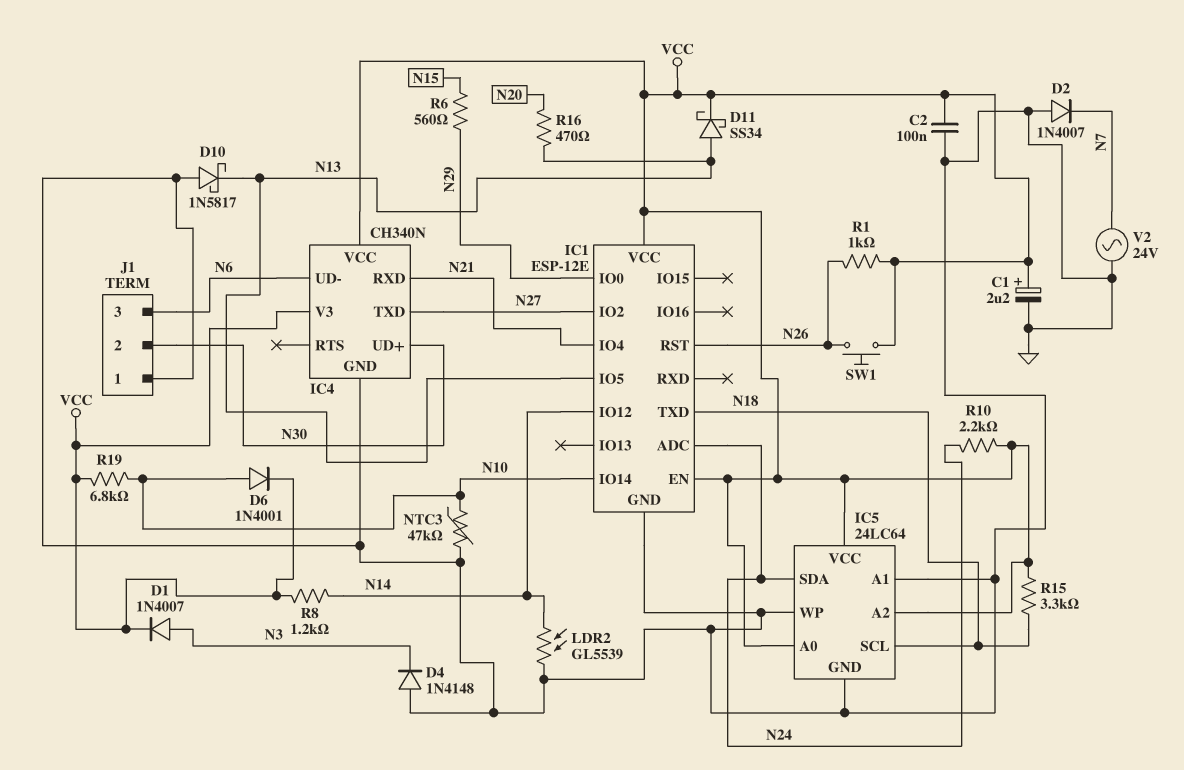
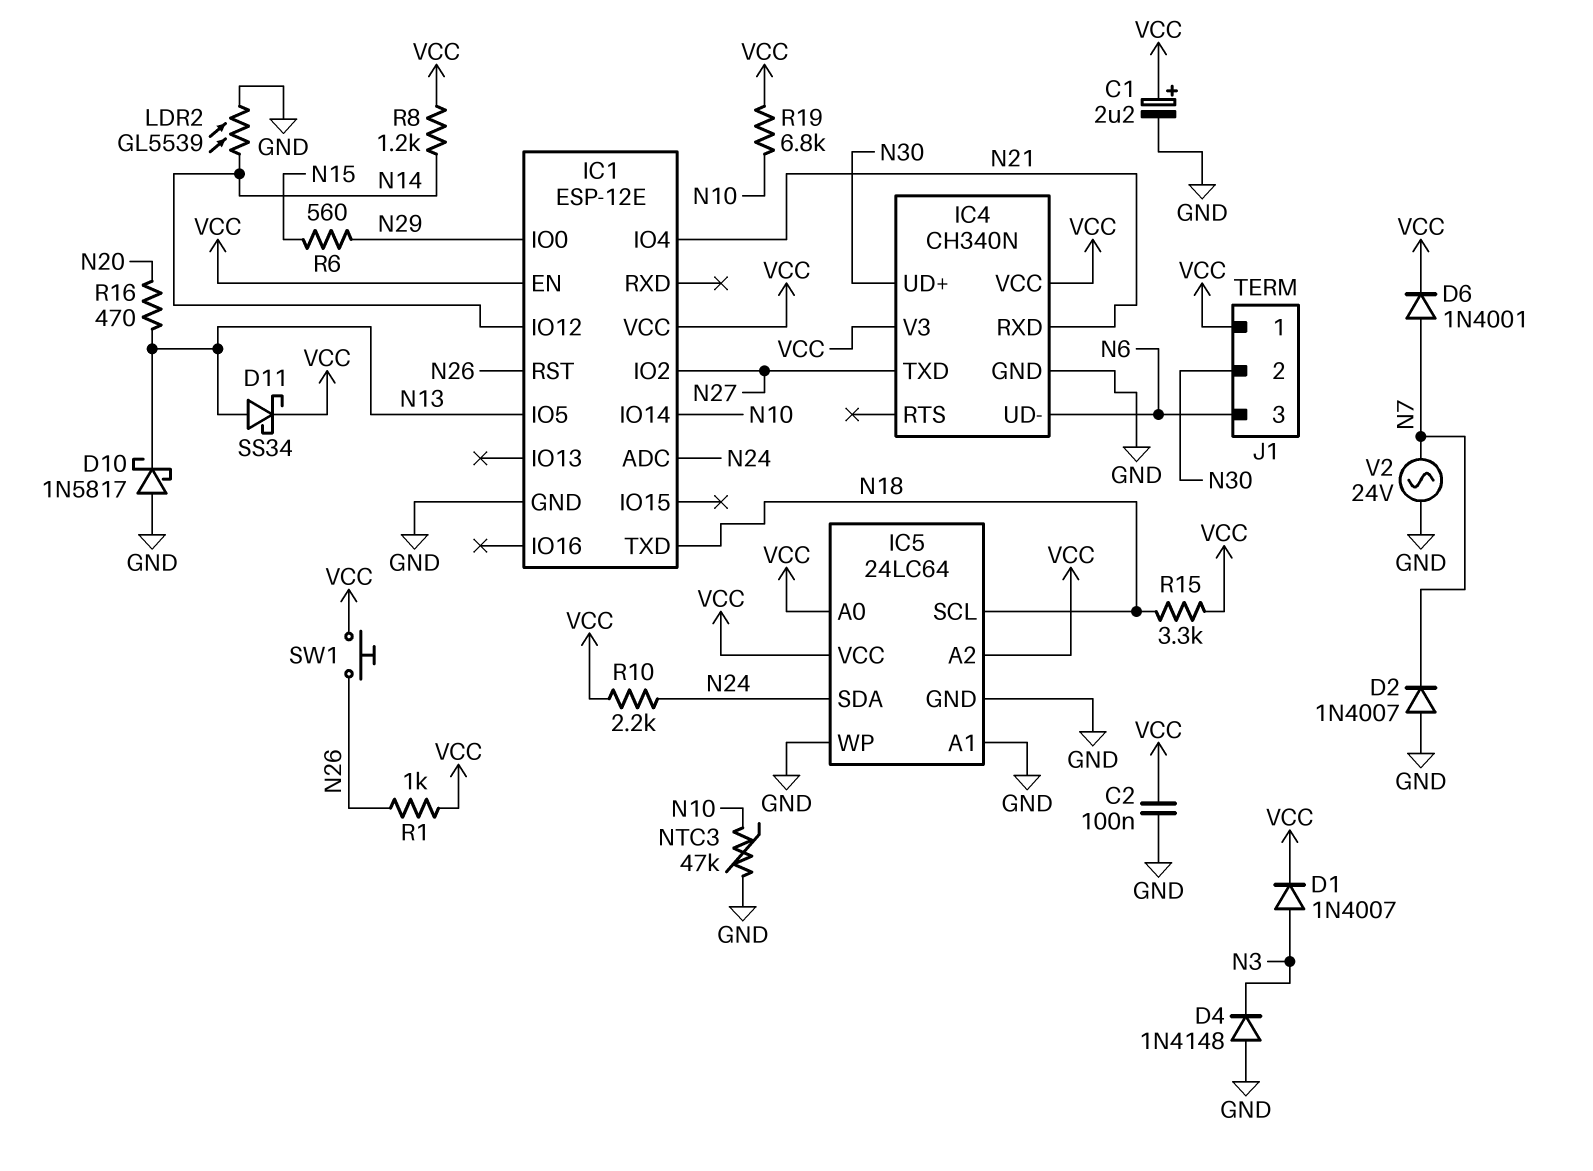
D6: diode 1N4001 (A N10, K VCC) -> diode 1N4001 (A N7, K VCC)
J1 pin 1: GND -> VCC

